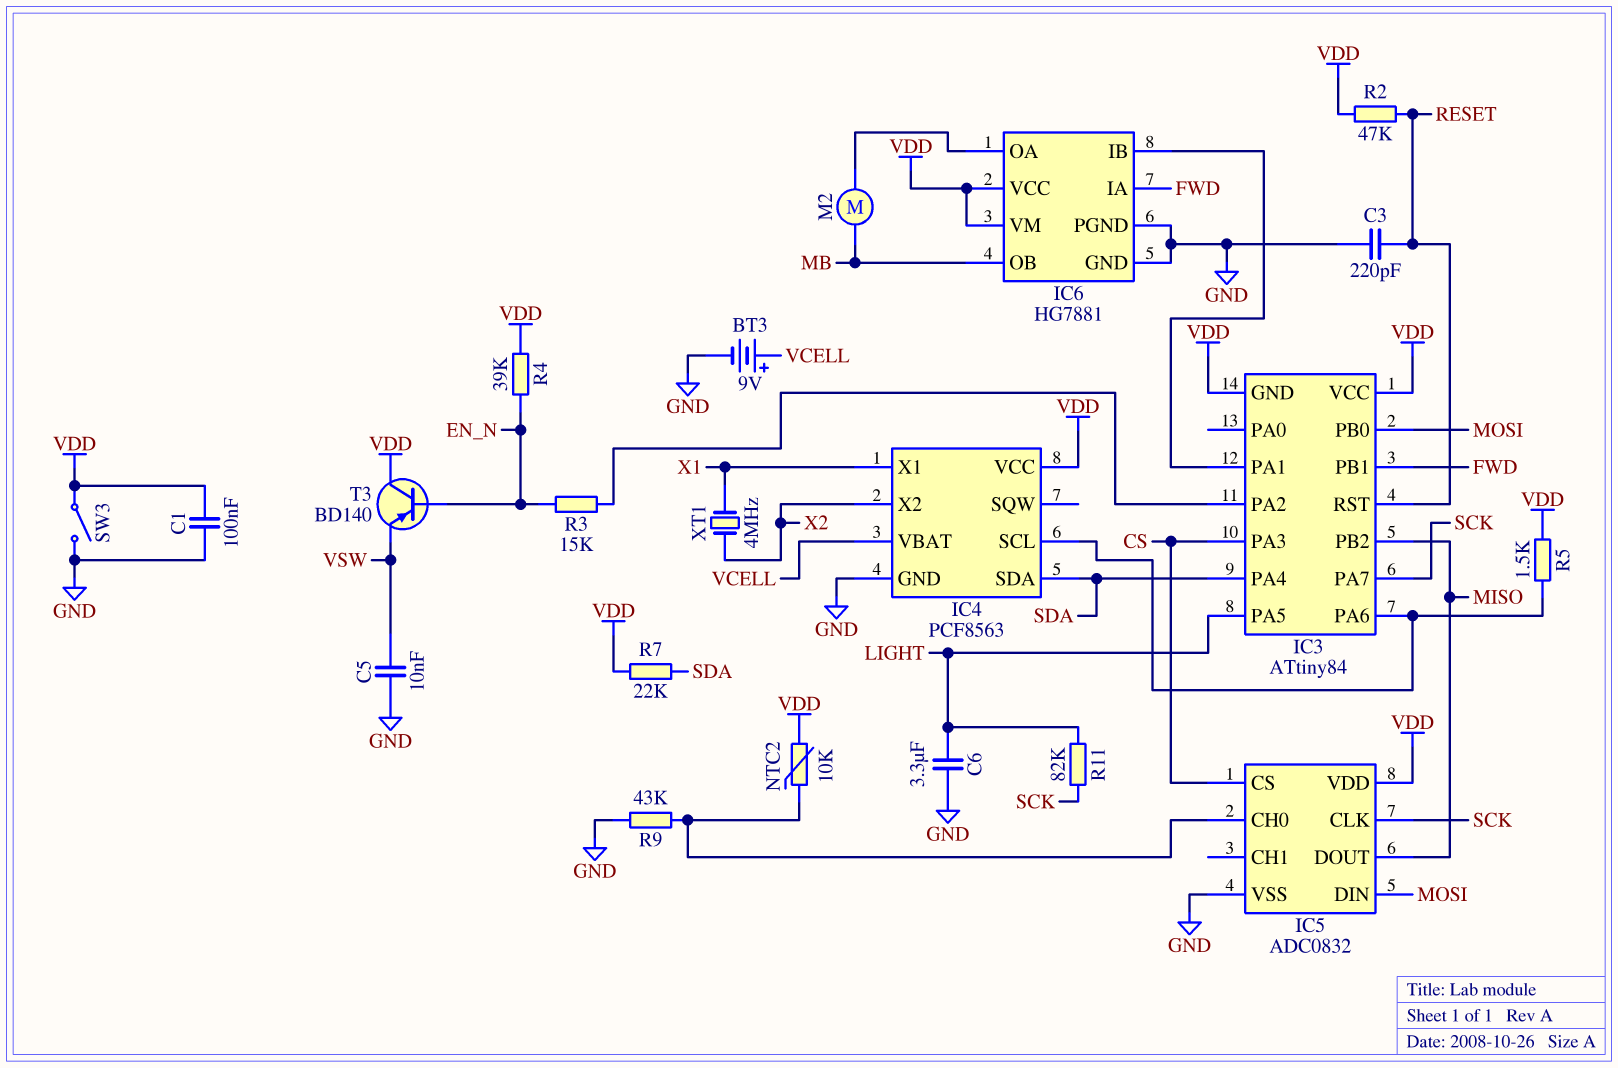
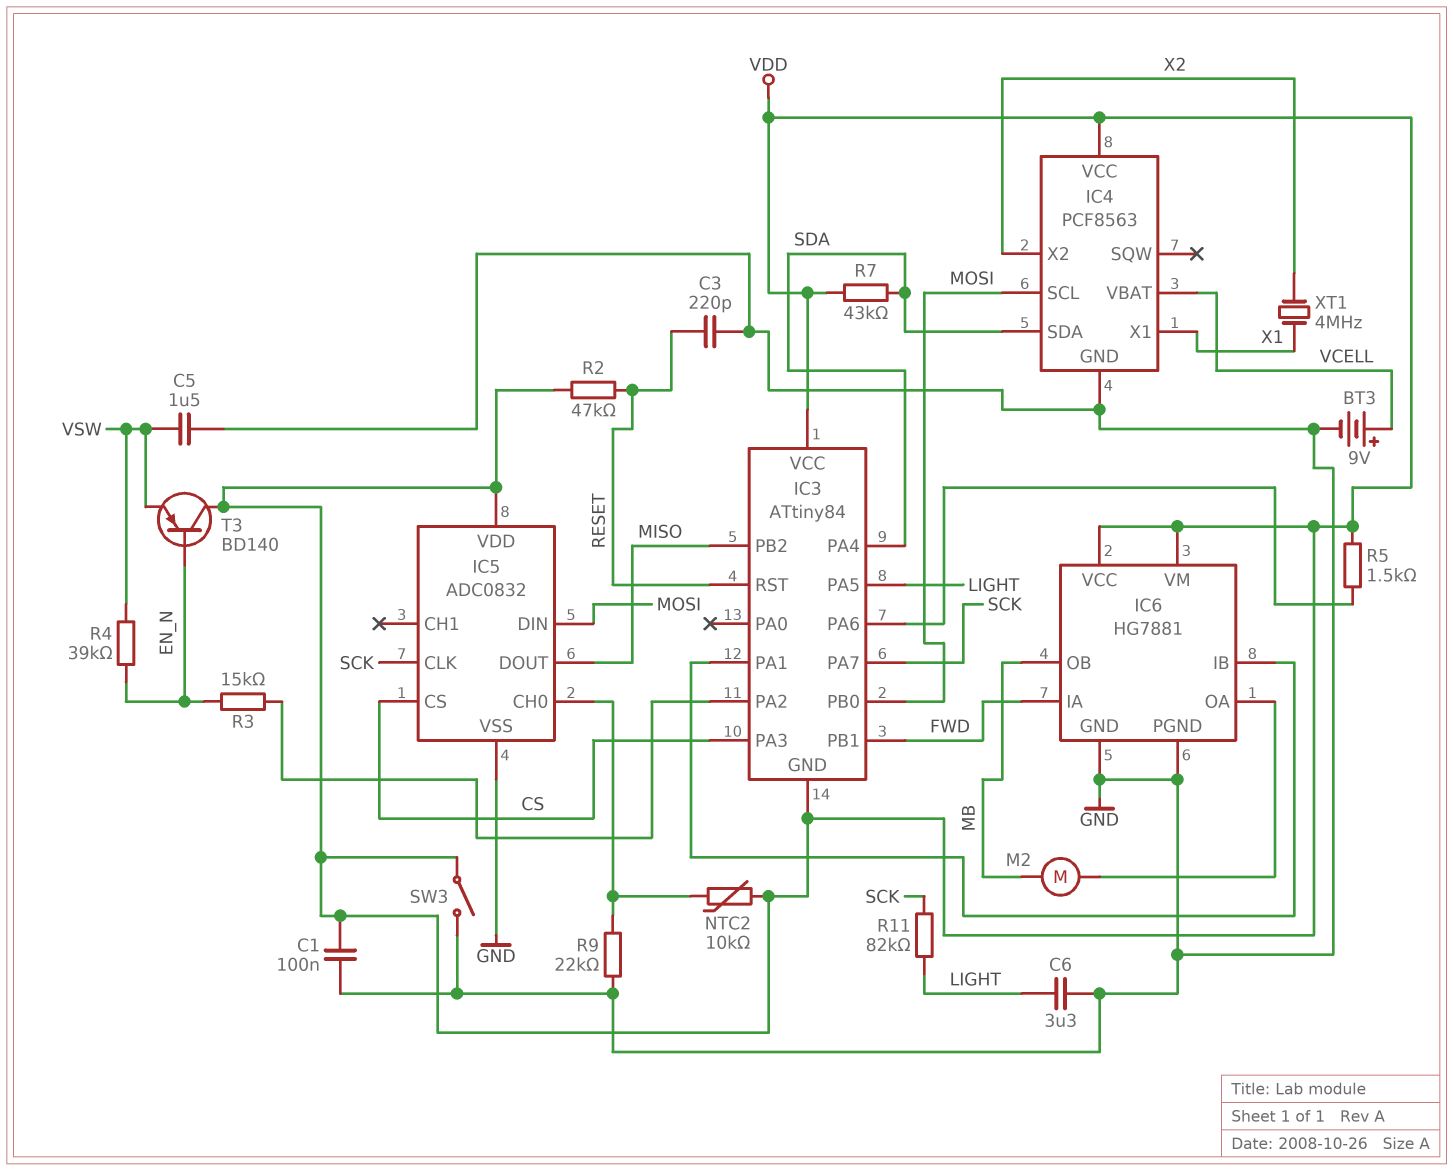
C5: 10nF (GND, VSW) -> 1.5uF (GND, VSW)
IC4 pin SCL: IC3/PA6 -> MOSI
R4: 39k (EN_N, VDD) -> 39k (EN_N, VSW)
R7: 22k (SDA, VDD) -> 43k (SDA, VDD)
R9: 43k (GND, IC5/CH0) -> 22k (GND, IC5/CH0)

